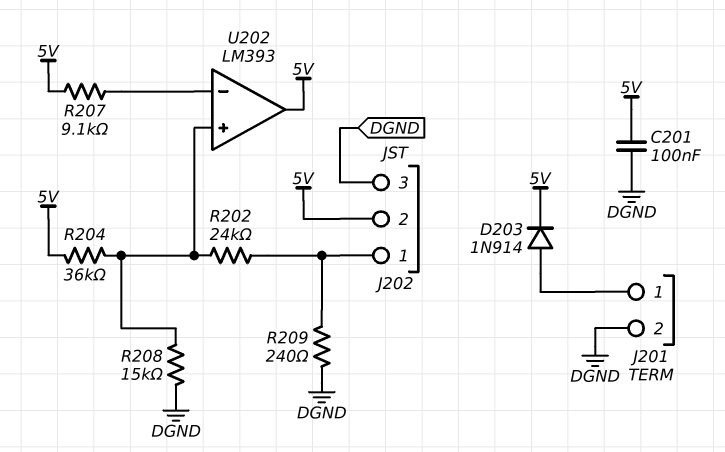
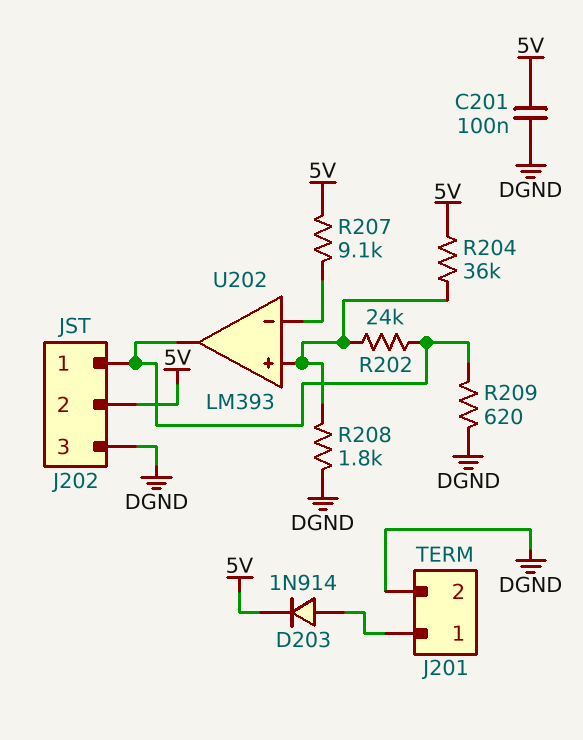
R208: 15k (DGND, U202/in+) -> 1.8k (DGND, U202/in+)
R209: 240 (DGND, J202/1) -> 620 (DGND, J202/1)
U202 pin out: 5V -> J202/1

